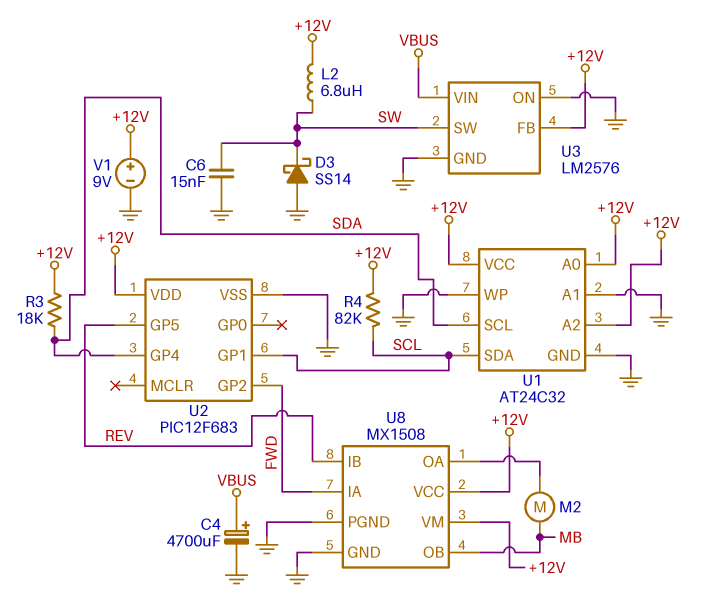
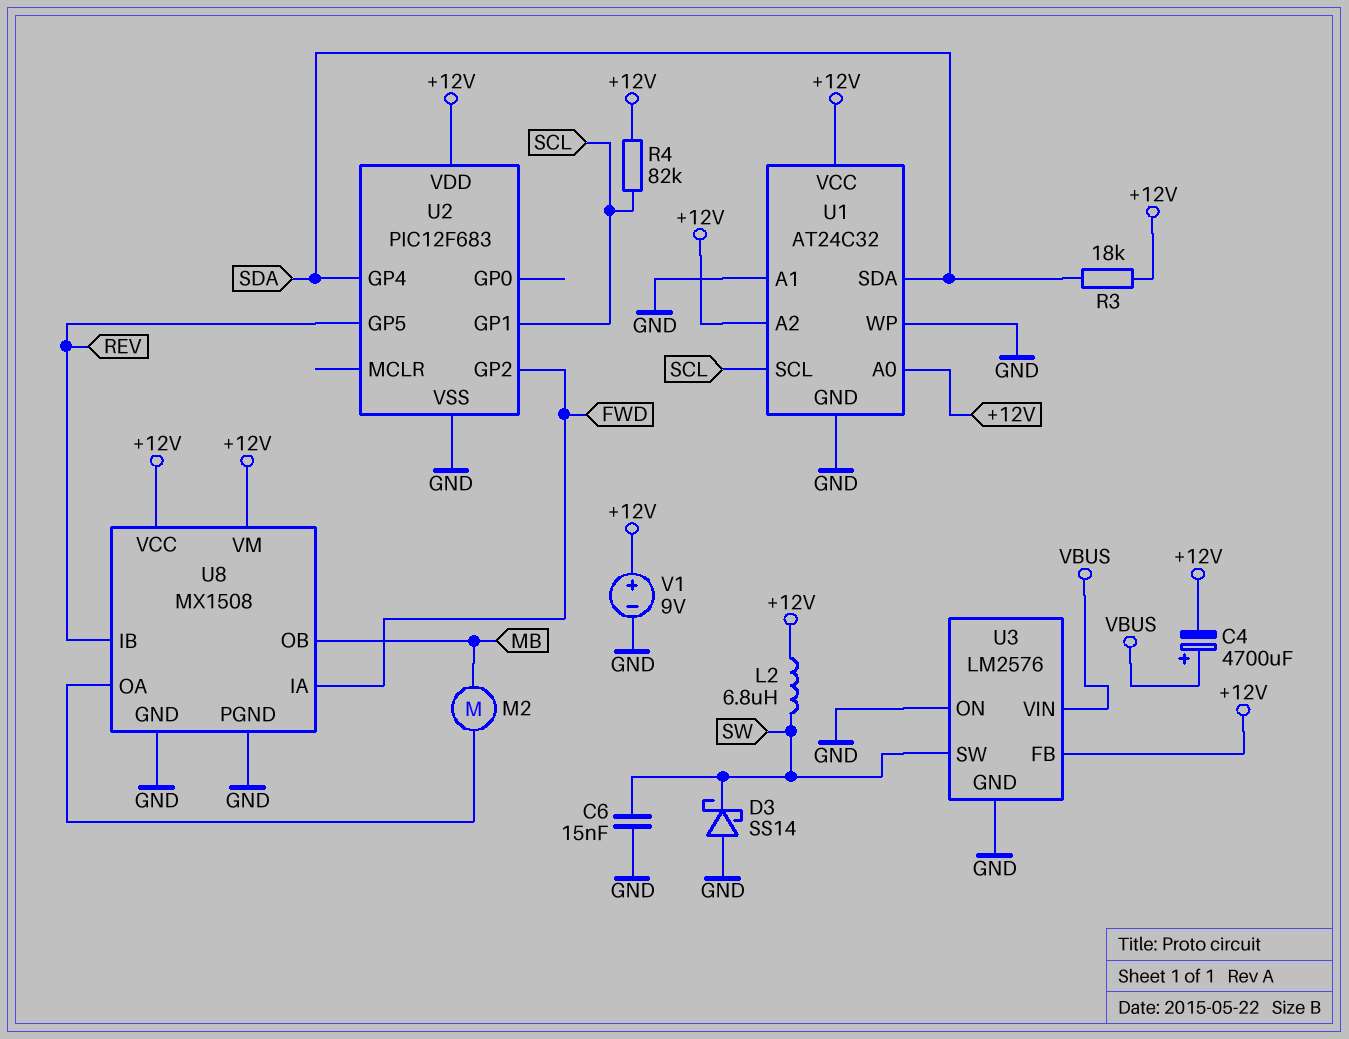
C4: 4700uF (plus VBUS, minus GND) -> 4700uF (plus VBUS, minus +12V)
U1 pin SCL: SDA -> SCL
U1 pin SDA: SCL -> SDA

